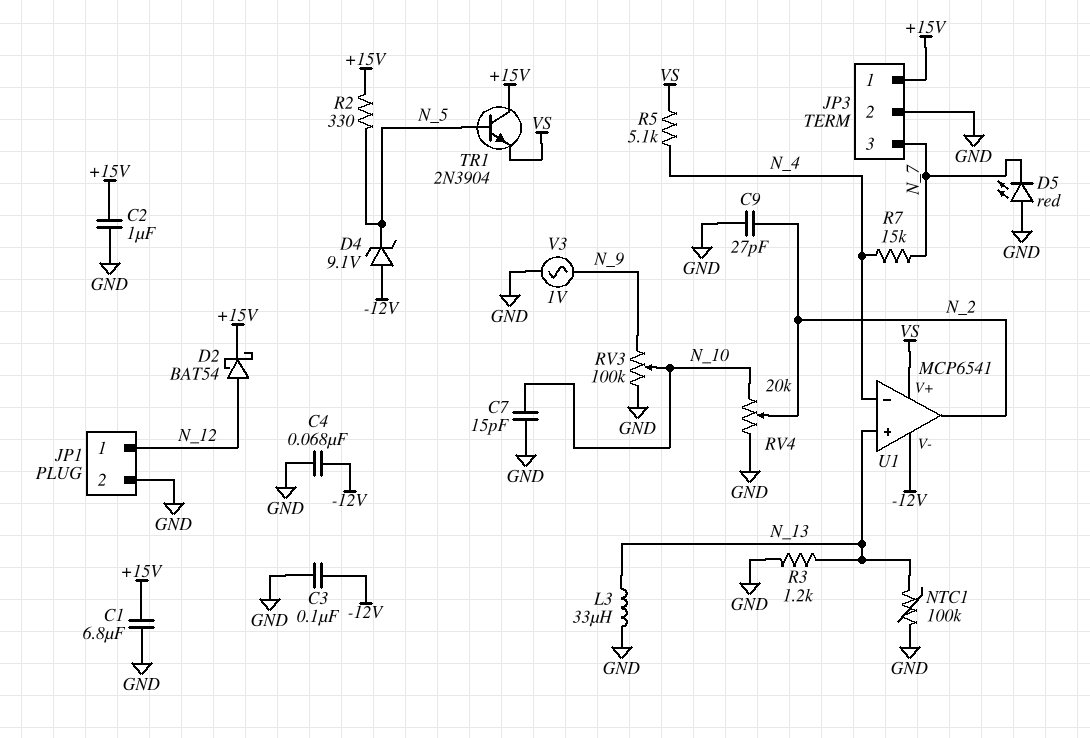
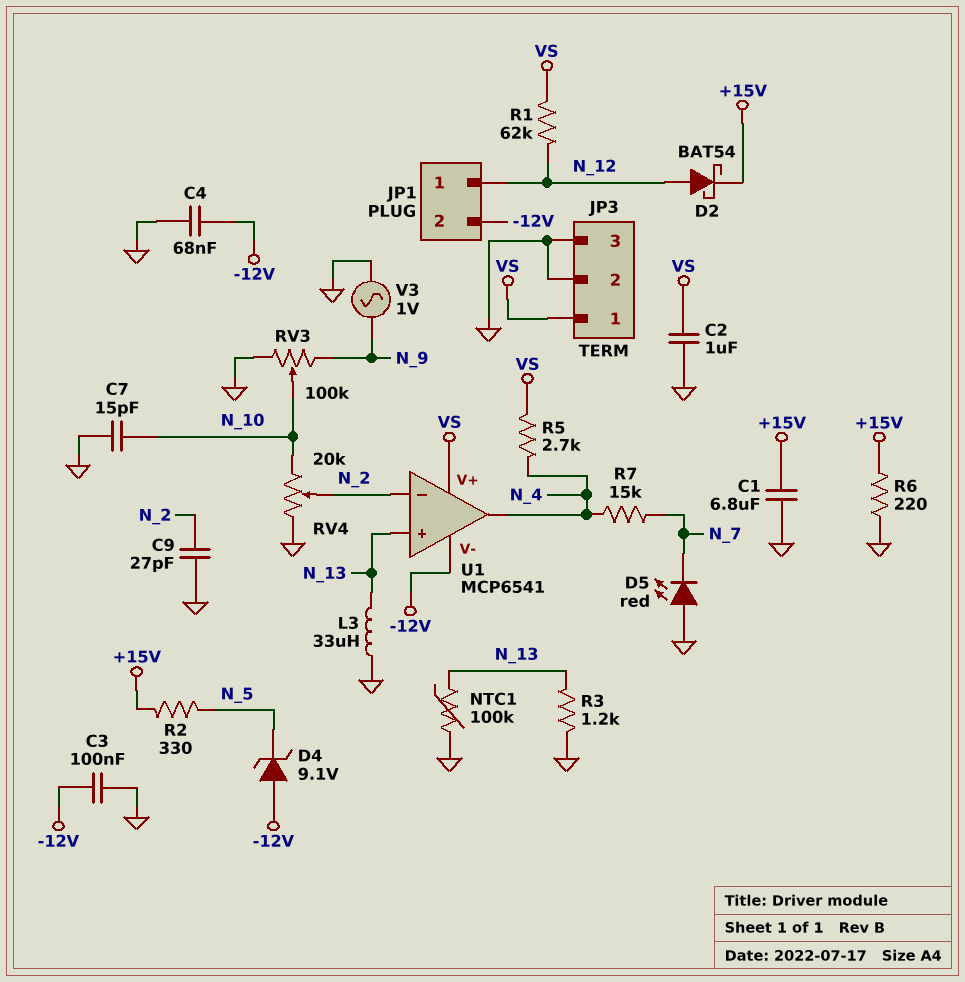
C2: 1uF (+15V, GND) -> 1uF (GND, VS)
JP1 pin 2: GND -> -12V
JP3 pin 1: +15V -> VS
JP3 pin 3: N_7 -> GND
R1: none -> 62k (N_12, VS)
R5: 5.1k (N_4, VS) -> 2.7k (N_4, VS)
R6: none -> 220 (+15V, GND)
TR1: NPN 2N3904 (B N_5, C +15V, E VS) -> none
U1 pin in-: N_4 -> N_2
U1 pin out: N_2 -> N_4

